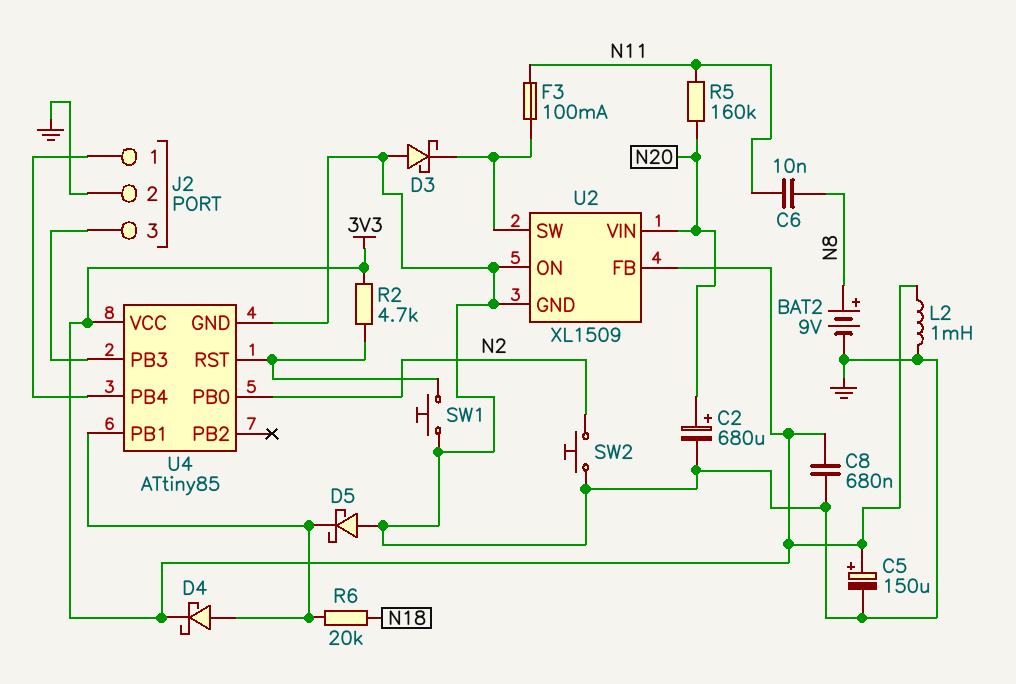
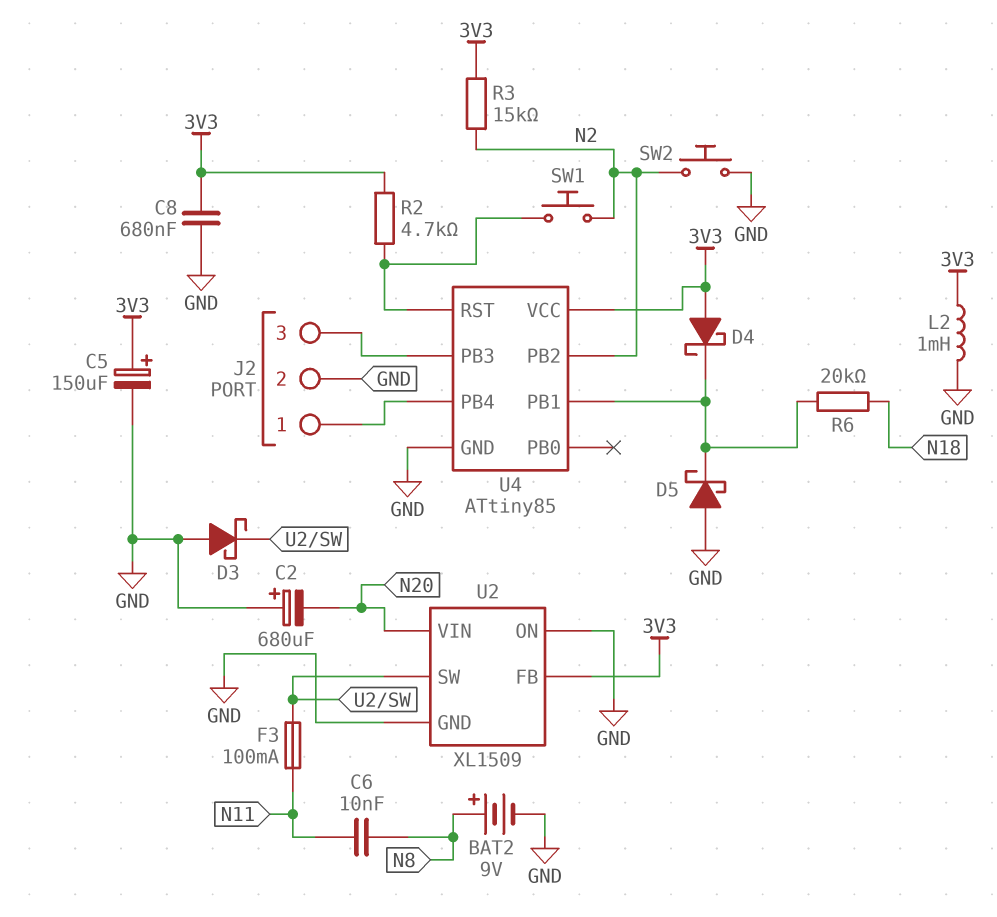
C2: 680uF (plus N20, minus GND) -> 680uF (plus GND, minus N20)
D4: schottky (A U4/PB1, K 3V3) -> schottky (A 3V3, K U4/PB1)
R3: none -> 15k (3V3, N2)
R5: 160k (N11, N20) -> none
SW1: button (GND, U4/RST) -> button (N2, U4/RST)
U4 pin PB0: N2 -> none
U4 pin PB2: none -> N2

